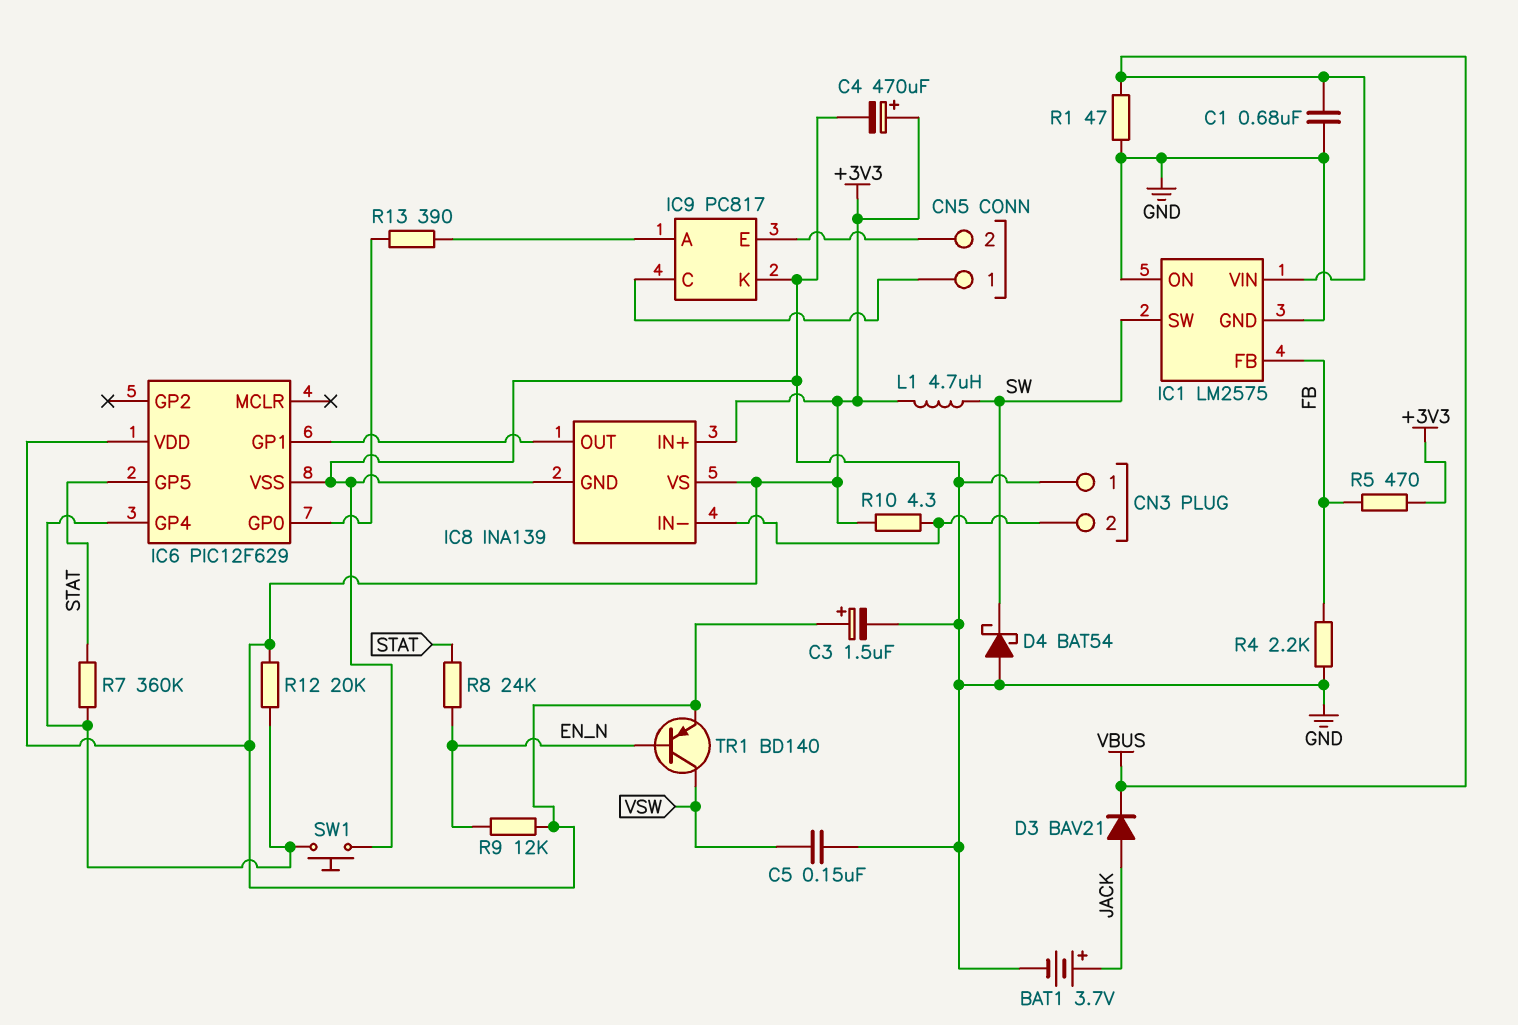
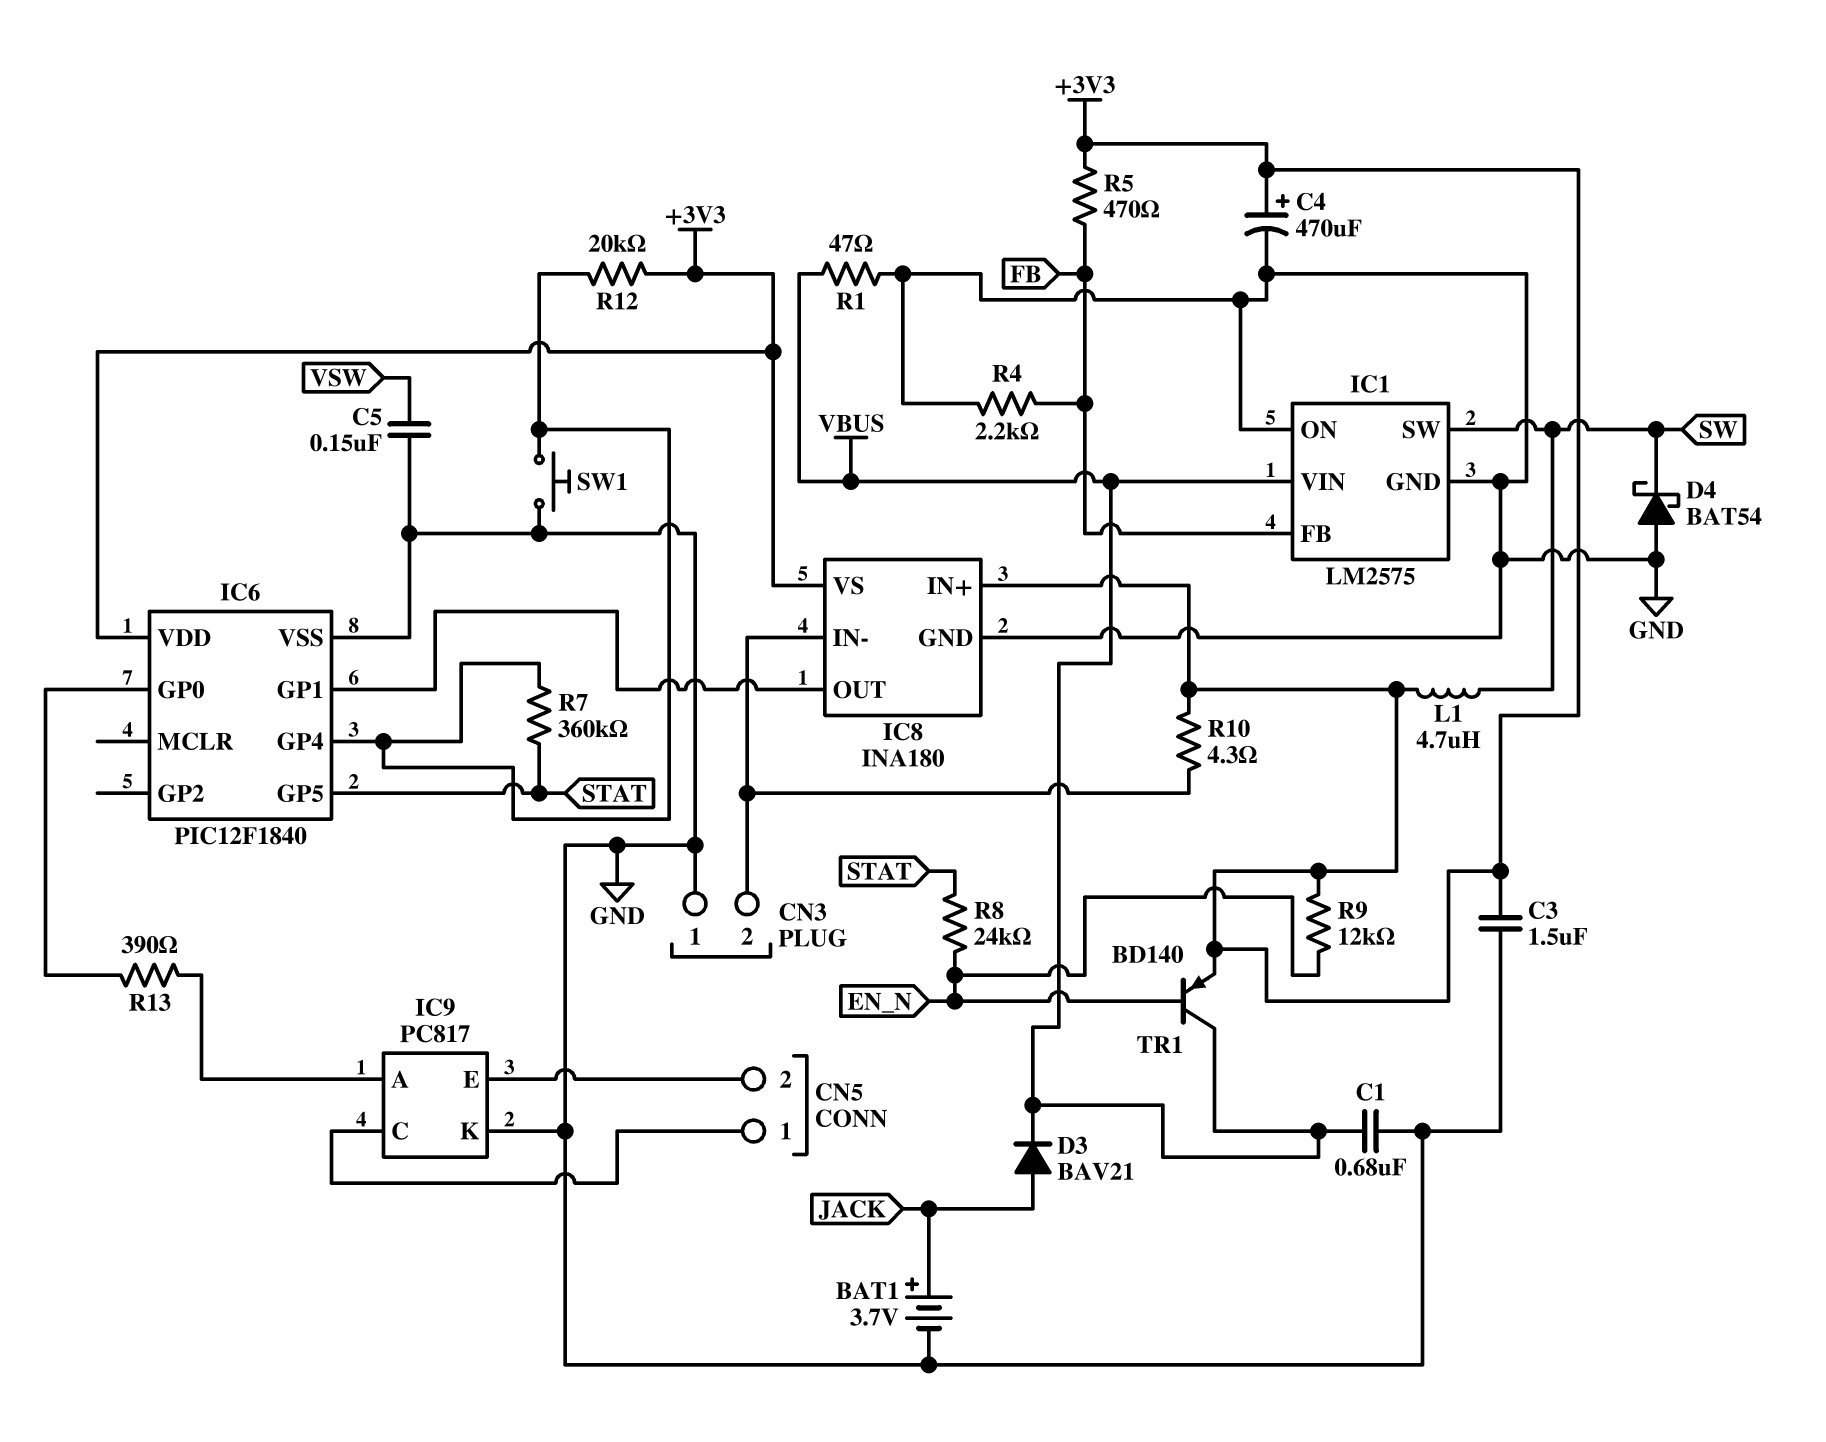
C3: 1.5uF (plus +3V3, minus GND) -> 1.5uF (+3V3, GND)
IC6: PIC12F629 -> PIC12F1840
IC8: INA139 -> INA180
TR1: PNP BD140 (B EN_N, C VSW, E +3V3) -> PNP BD140 (B EN_N, C VBUS, E +3V3)

